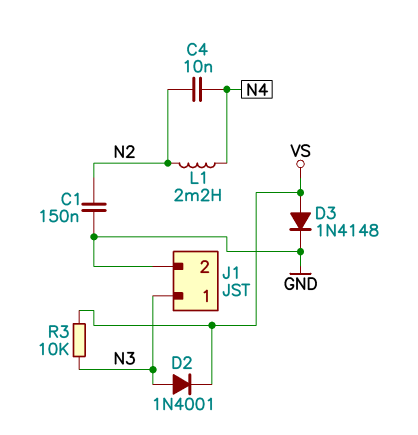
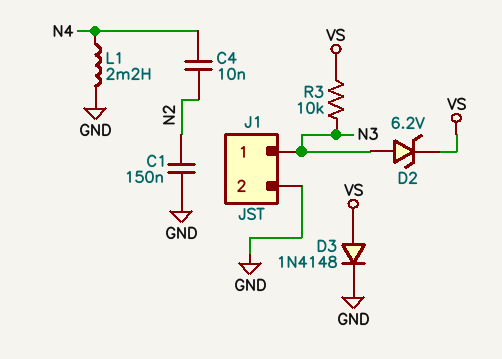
D2: diode 1N4001 (A N3, K VS) -> zener 6.2V (A N3, K VS)
L1: 2.2mH (N2, N4) -> 2.2mH (GND, N4)

